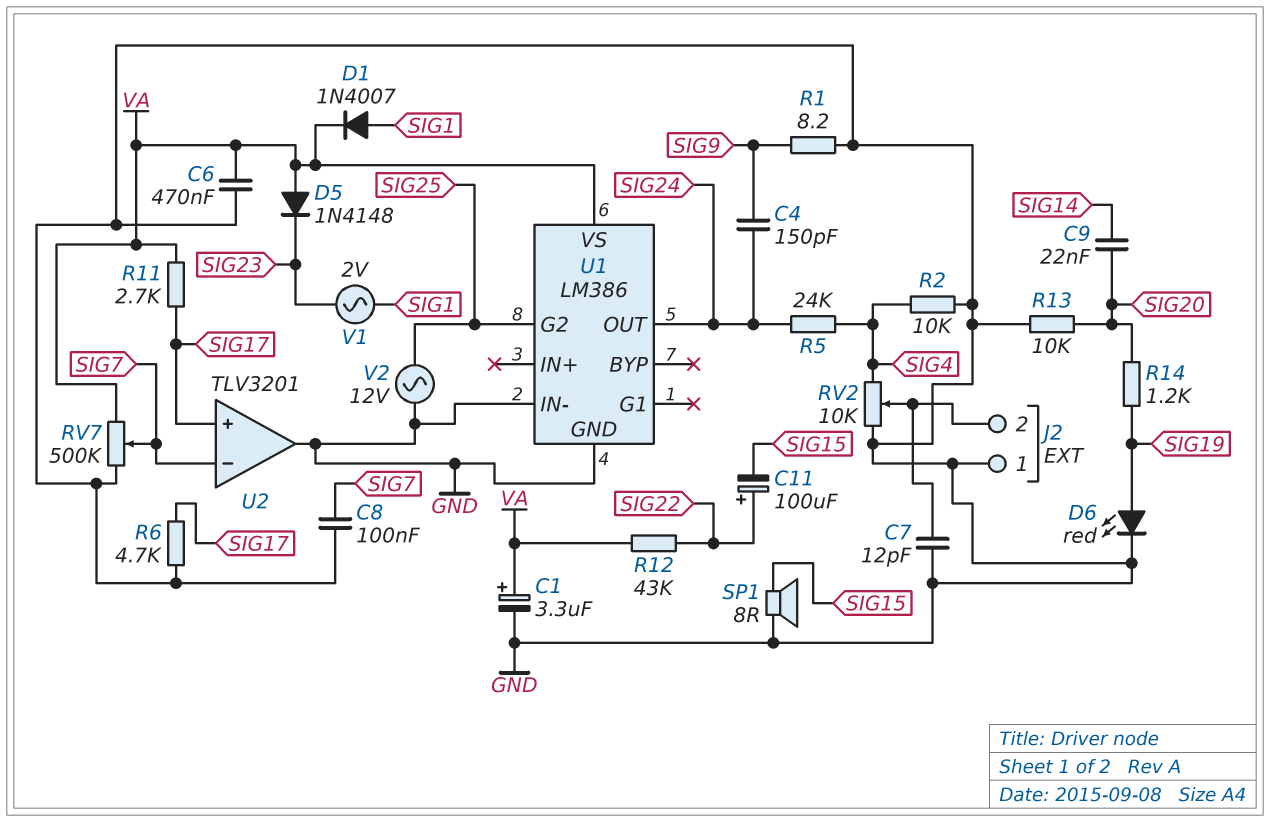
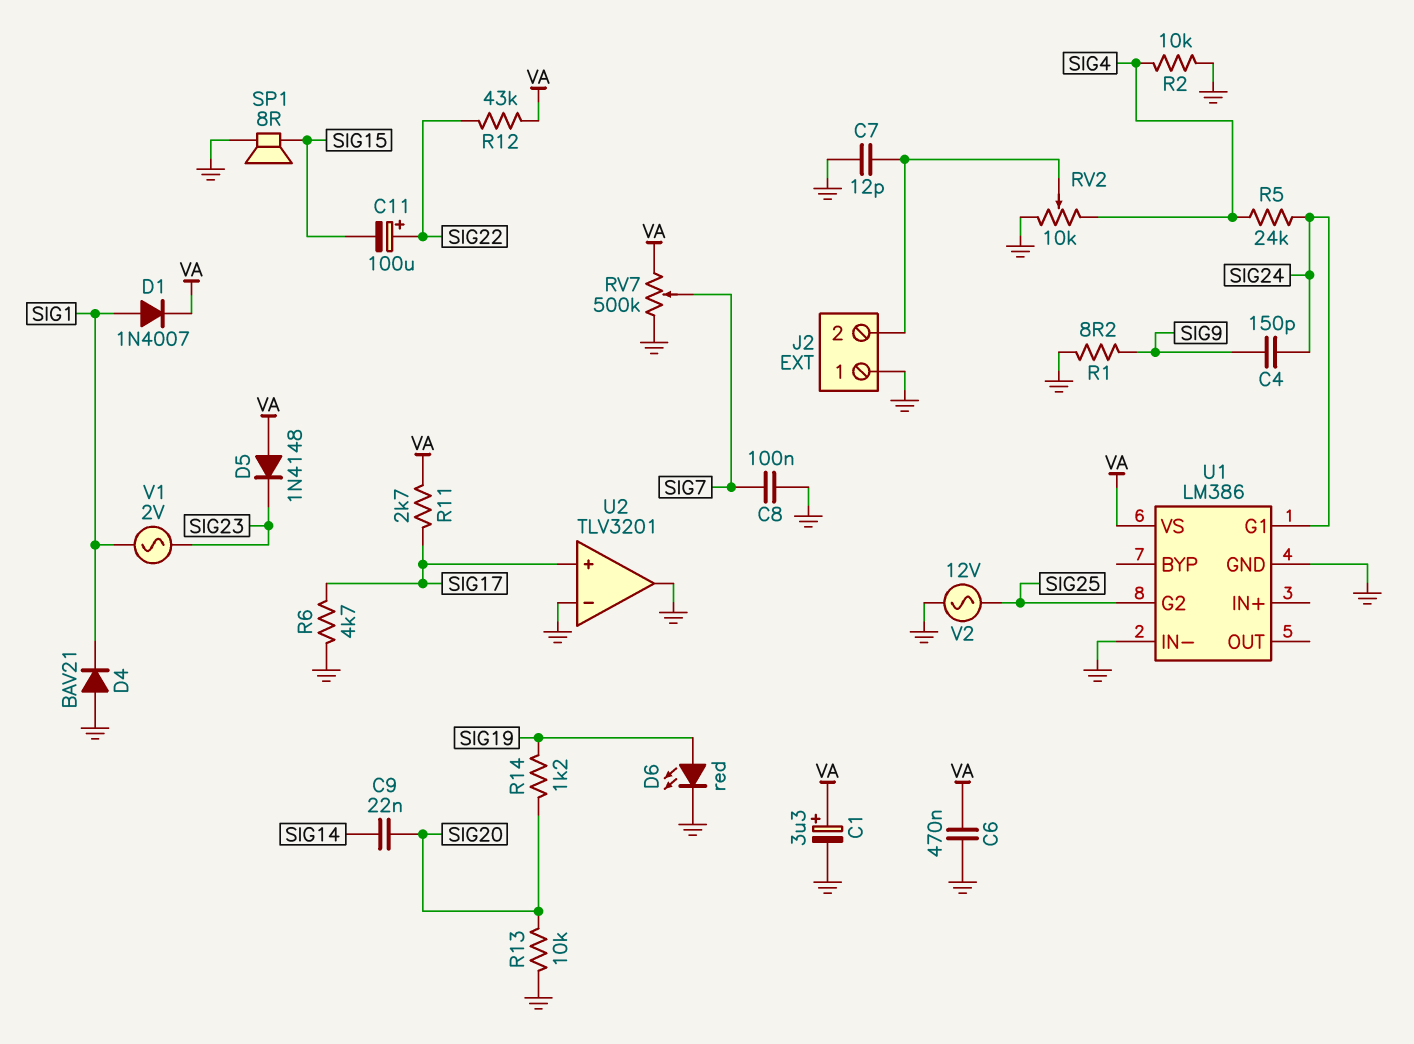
D4: none -> diode BAV21 (A GND, K SIG1)
U1 pin G1: none -> SIG24
U1 pin OUT: SIG24 -> none
U2 pin in-: SIG7 -> GND

